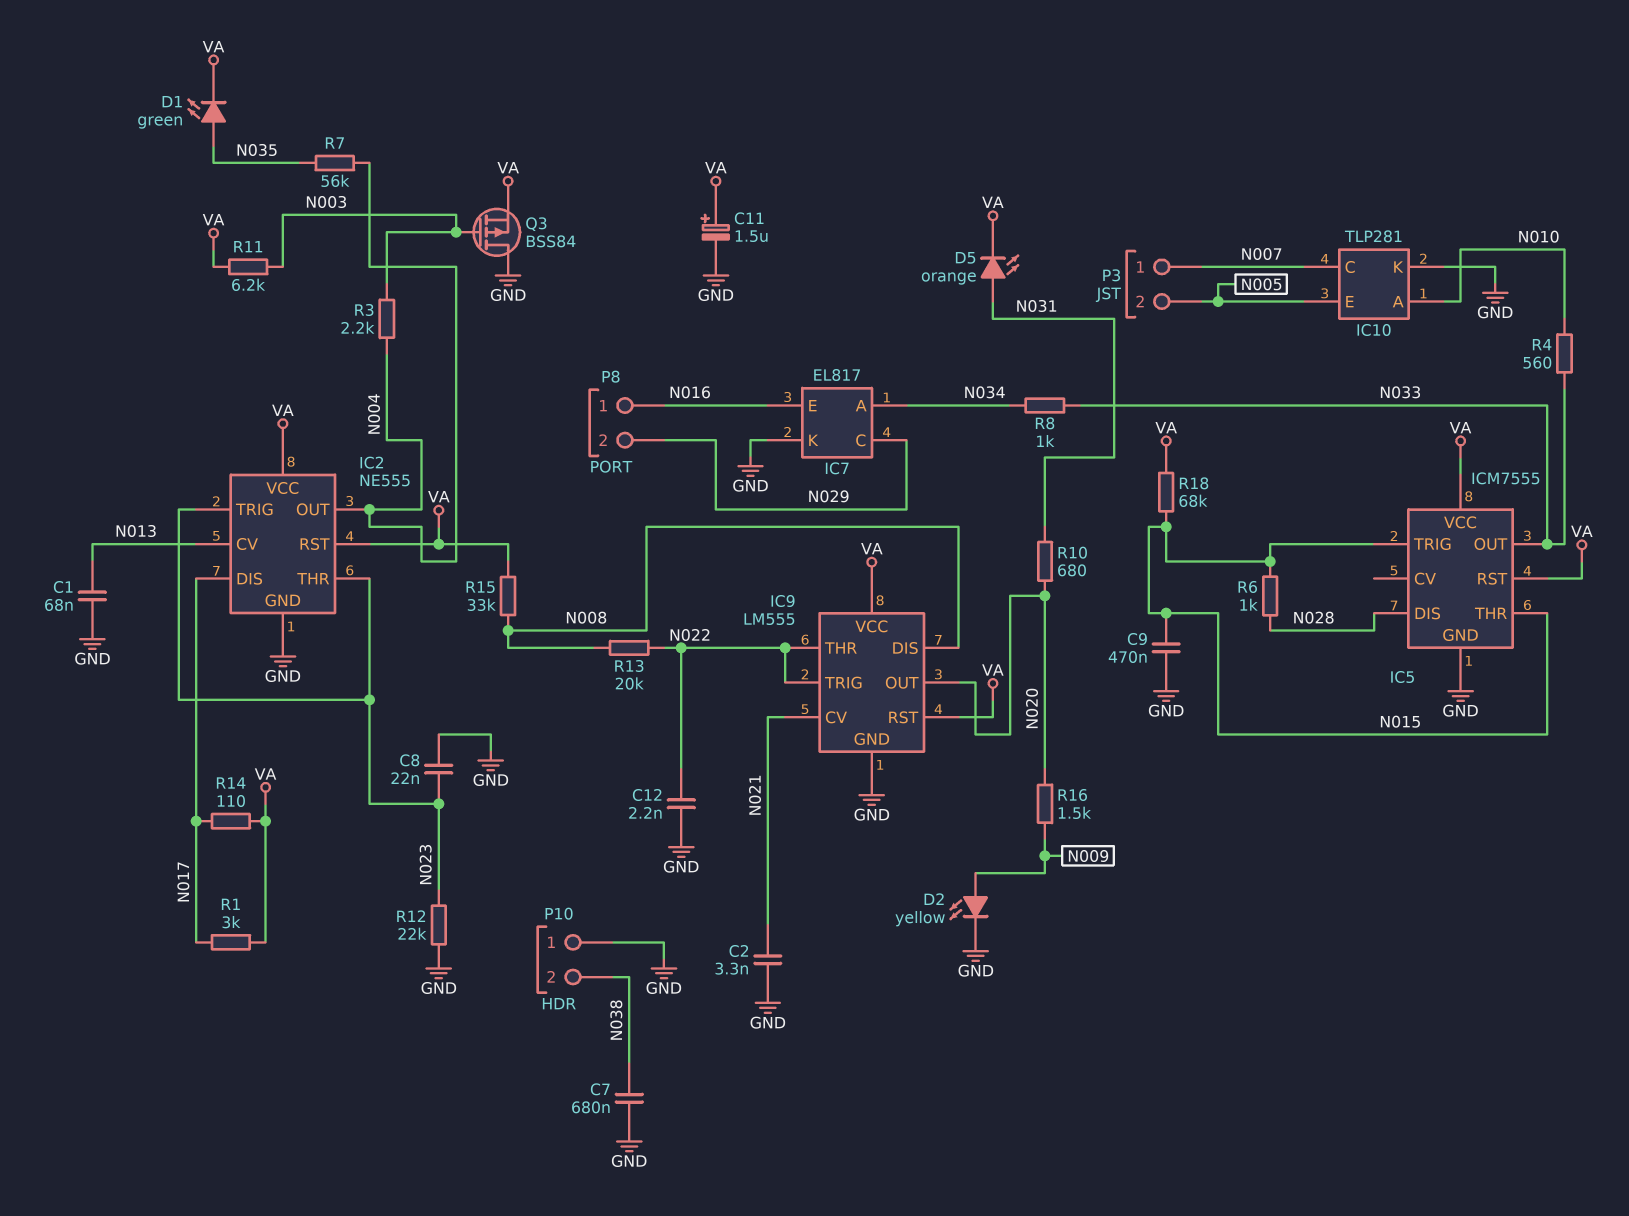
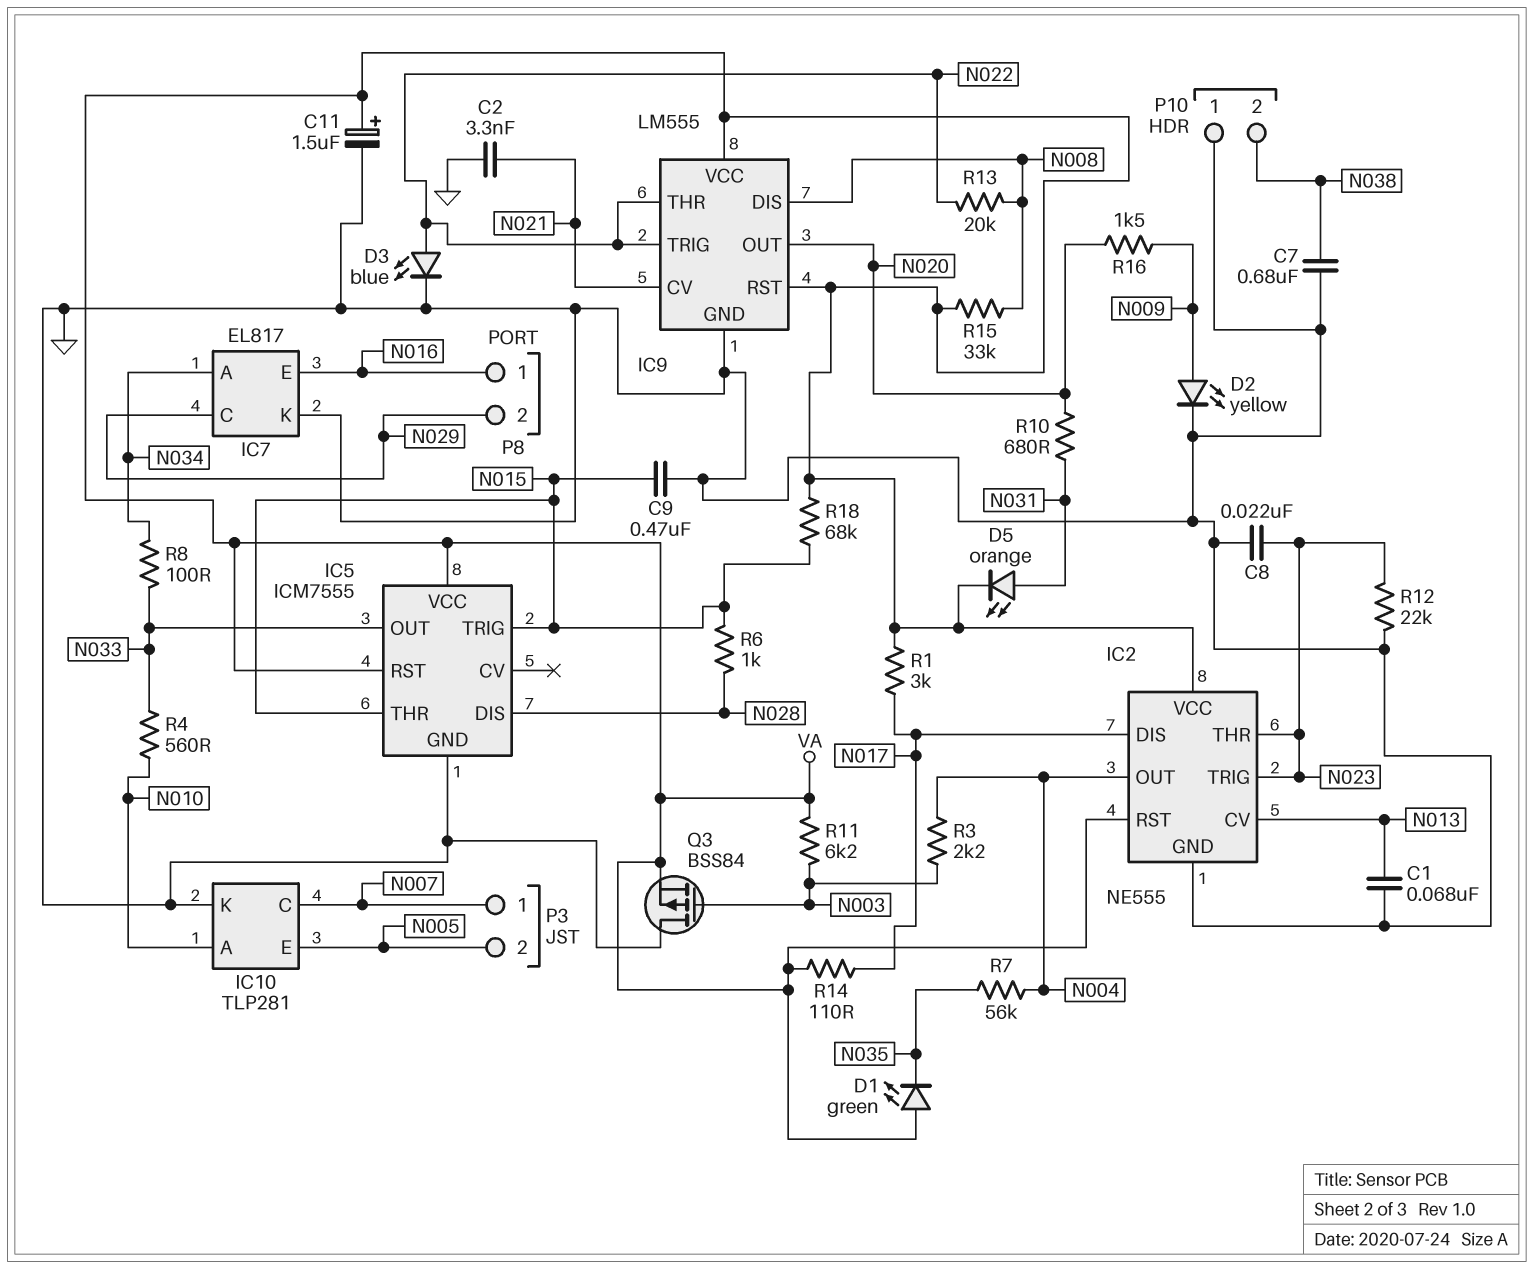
C12: 2.2nF (GND, N022) -> none
D1: LED green (A N035, K VA) -> LED green (A VA, K N035)
D3: none -> LED blue (A N022, K GND)
R8: 1k (N033, N034) -> 100 (N033, N034)

